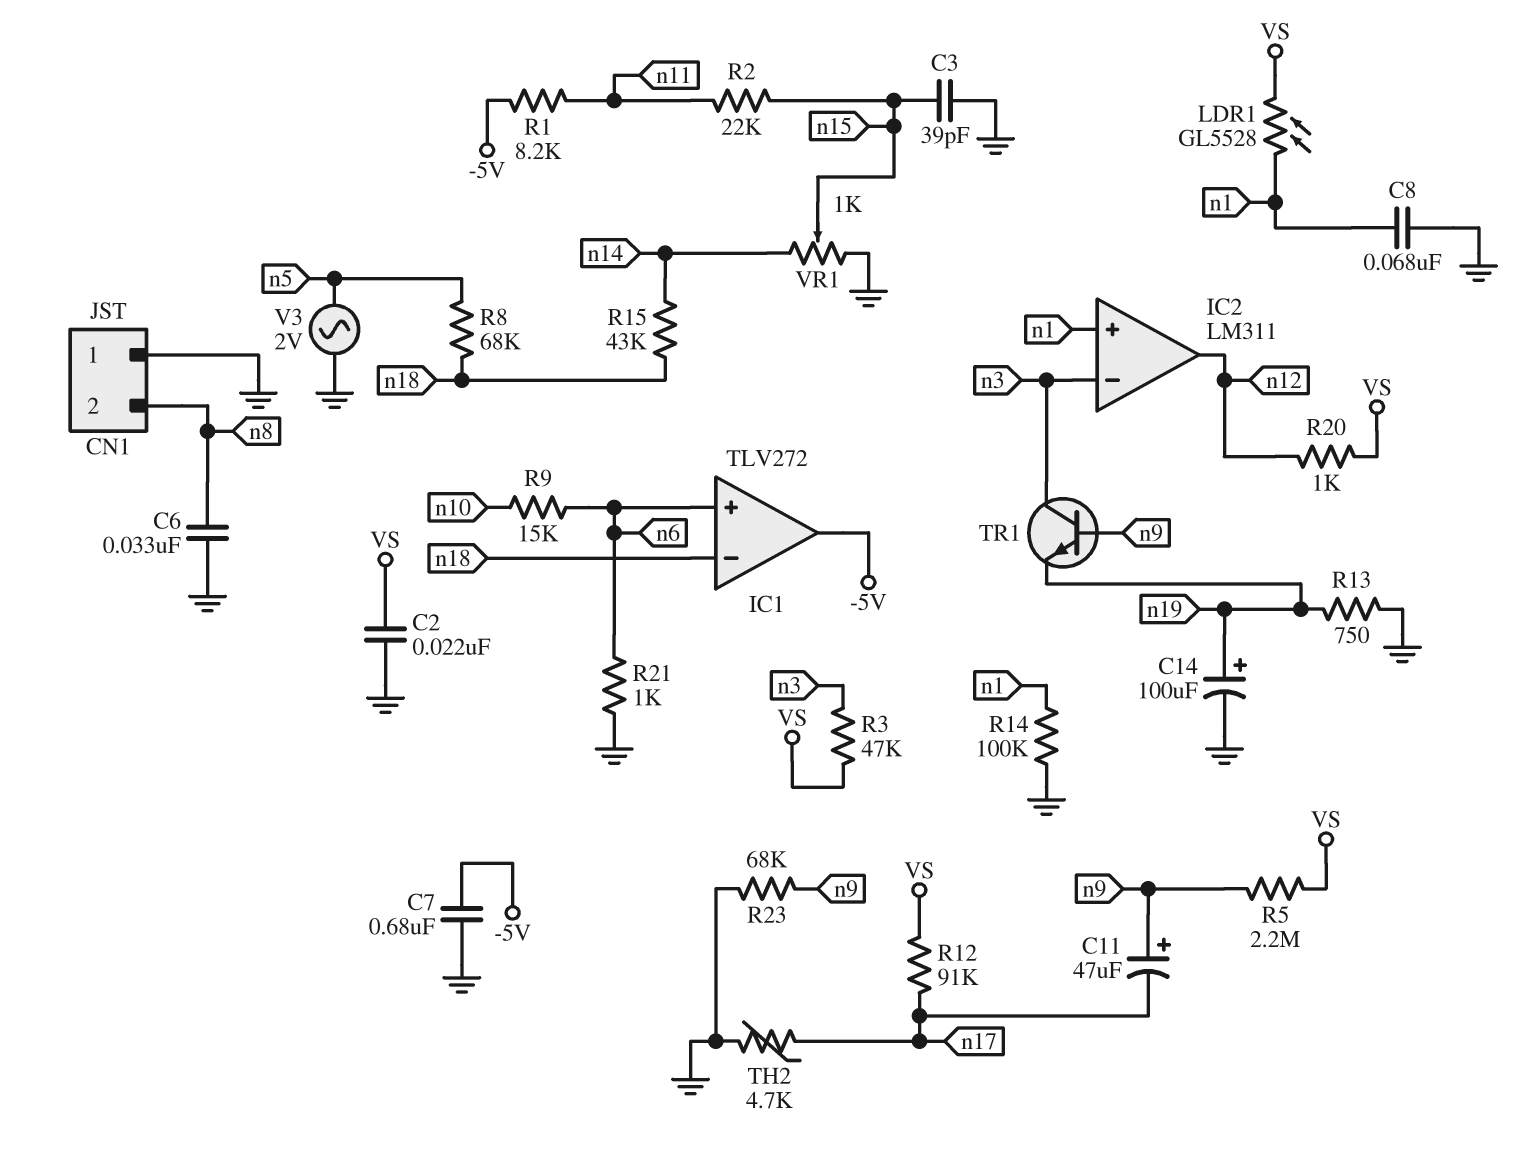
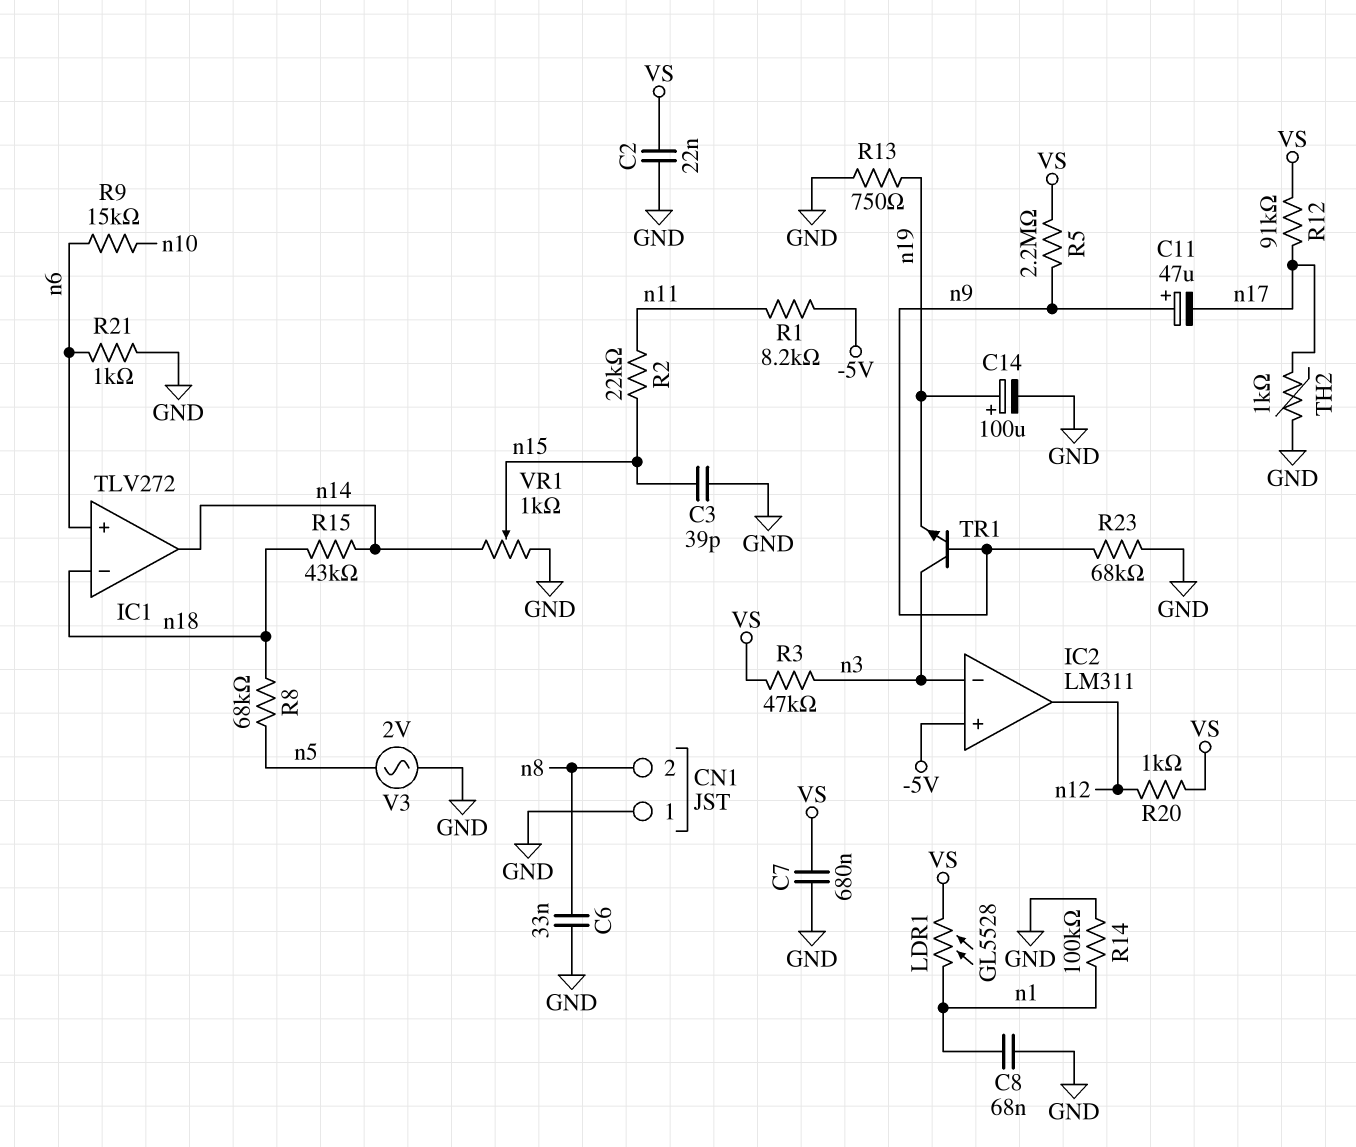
C7: 680nF (-5V, GND) -> 680nF (GND, VS)
IC1 pin out: -5V -> n14
IC2 pin in+: n1 -> -5V
TH2: 4.7k (GND, n17) -> 1k (GND, n17)

